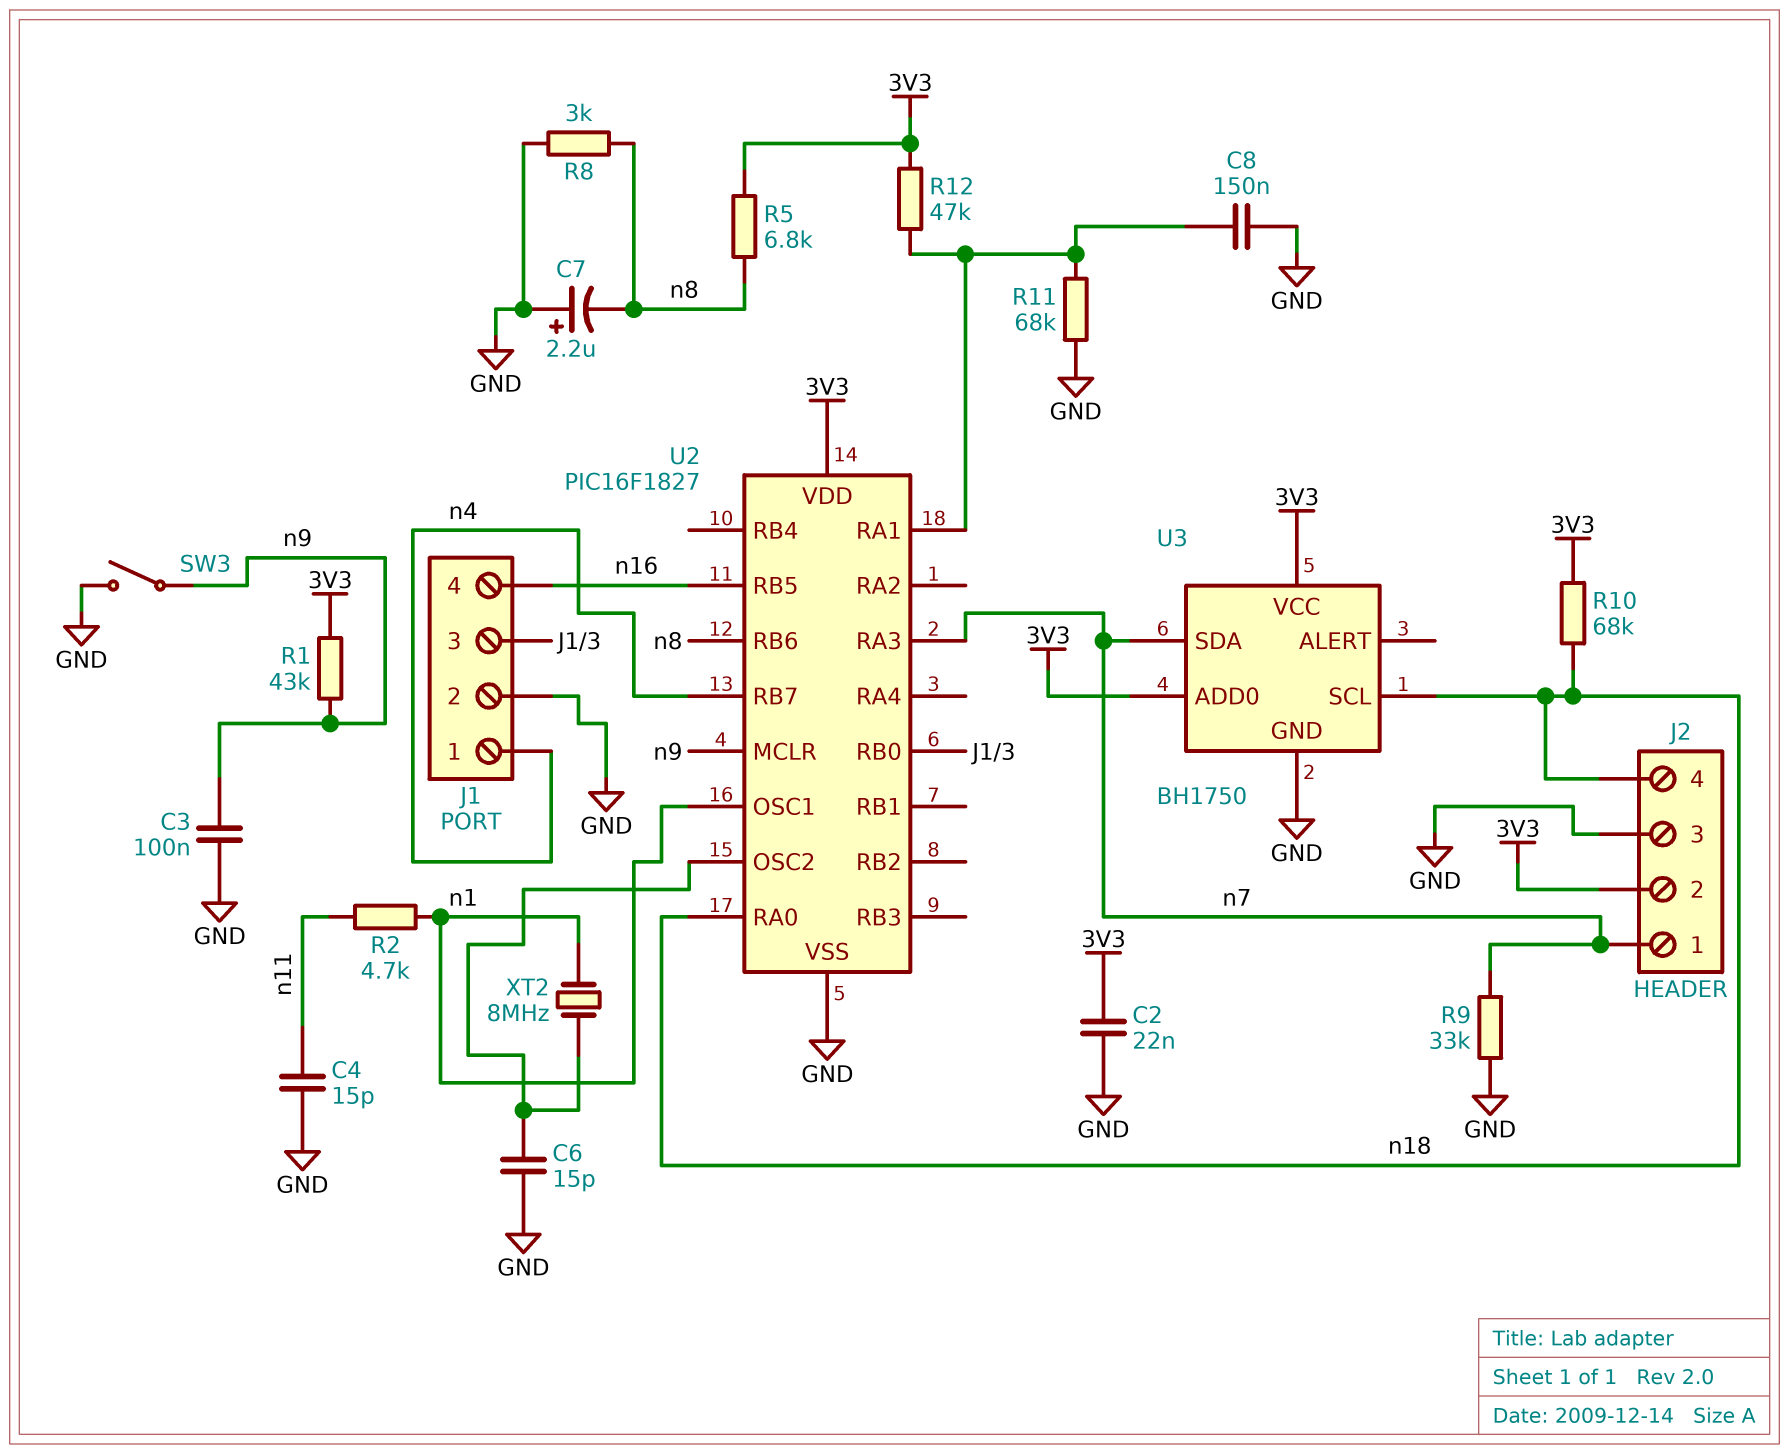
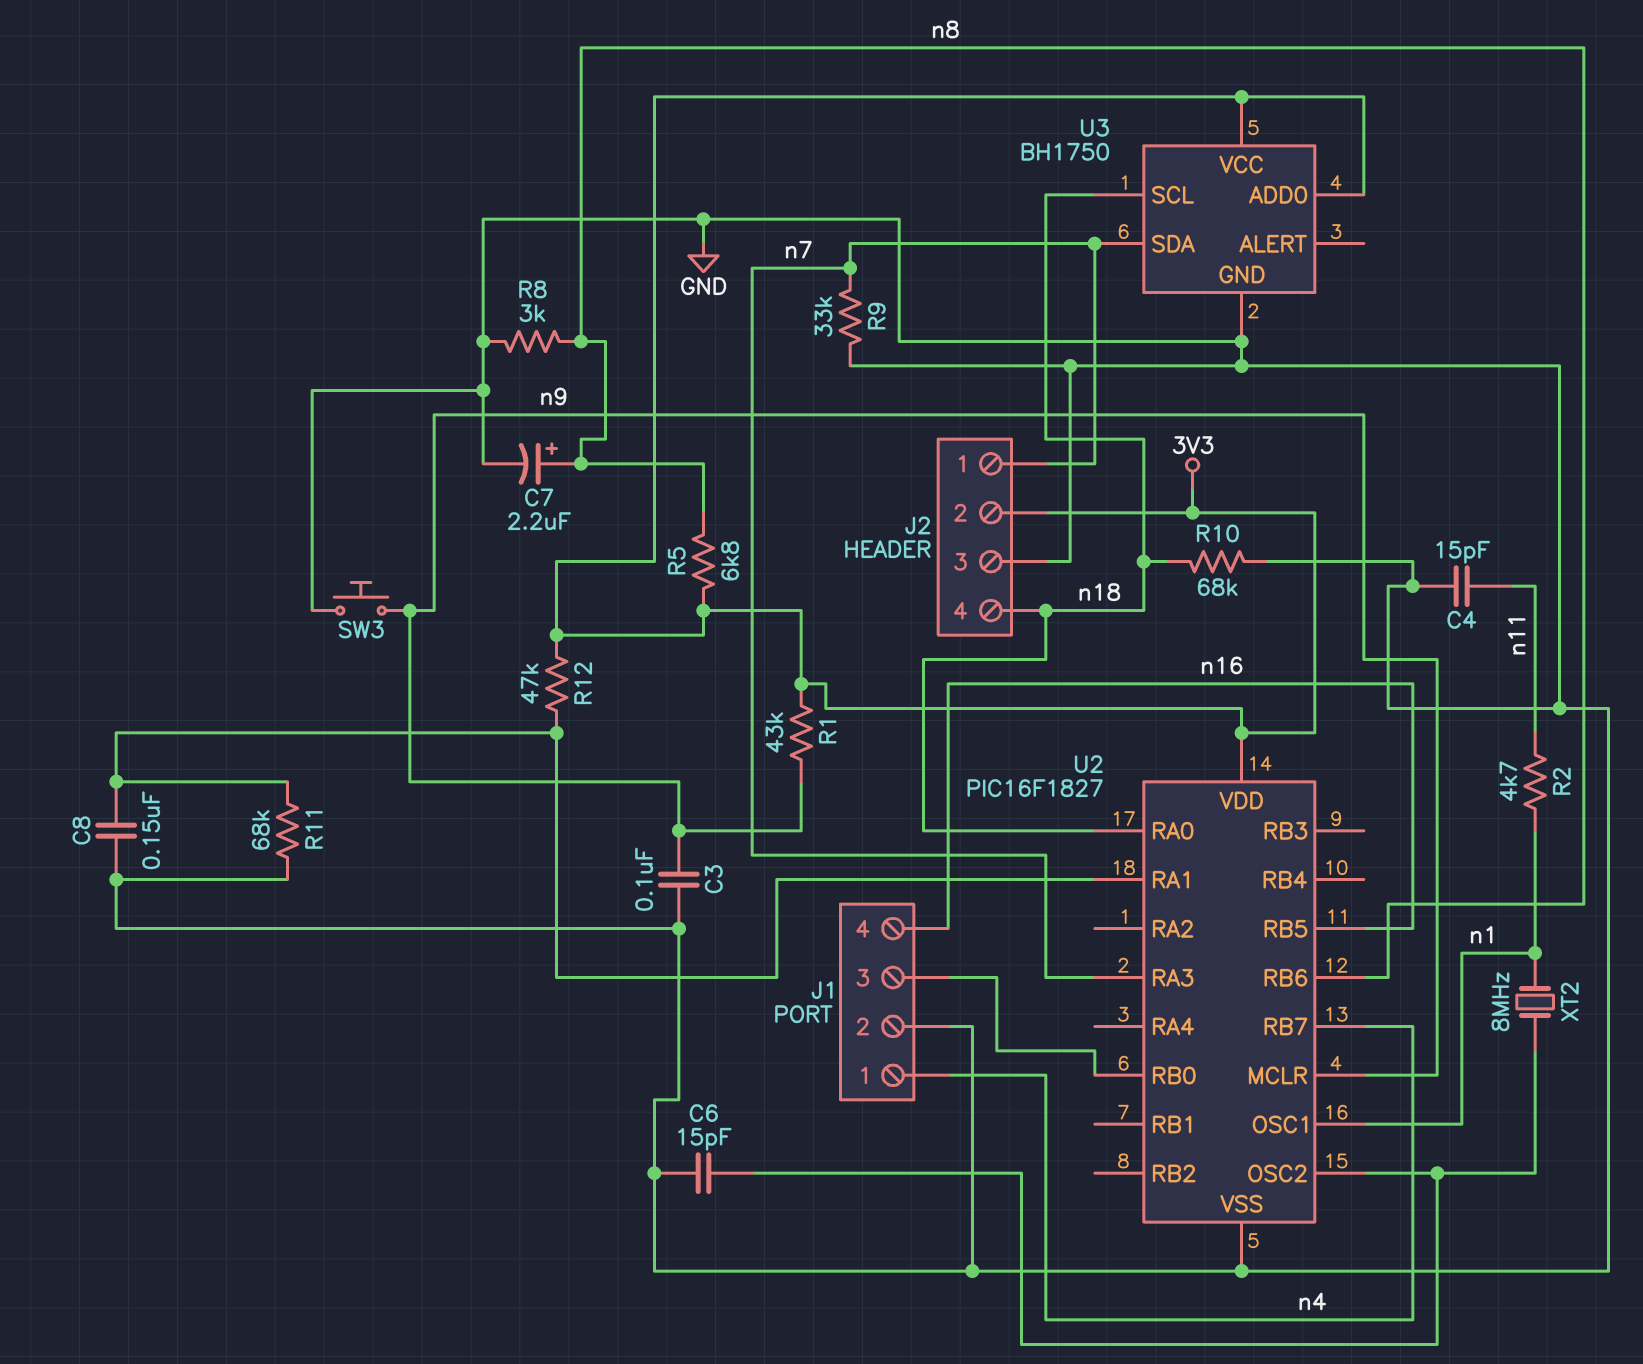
C2: 22nF (3V3, GND) -> none
C7: 2.2uF (plus GND, minus n8) -> 2.2uF (plus n8, minus GND)
R10: 68k (3V3, n18) -> 68k (GND, n18)
SW3: switch (GND, n9) -> button (GND, n9)

